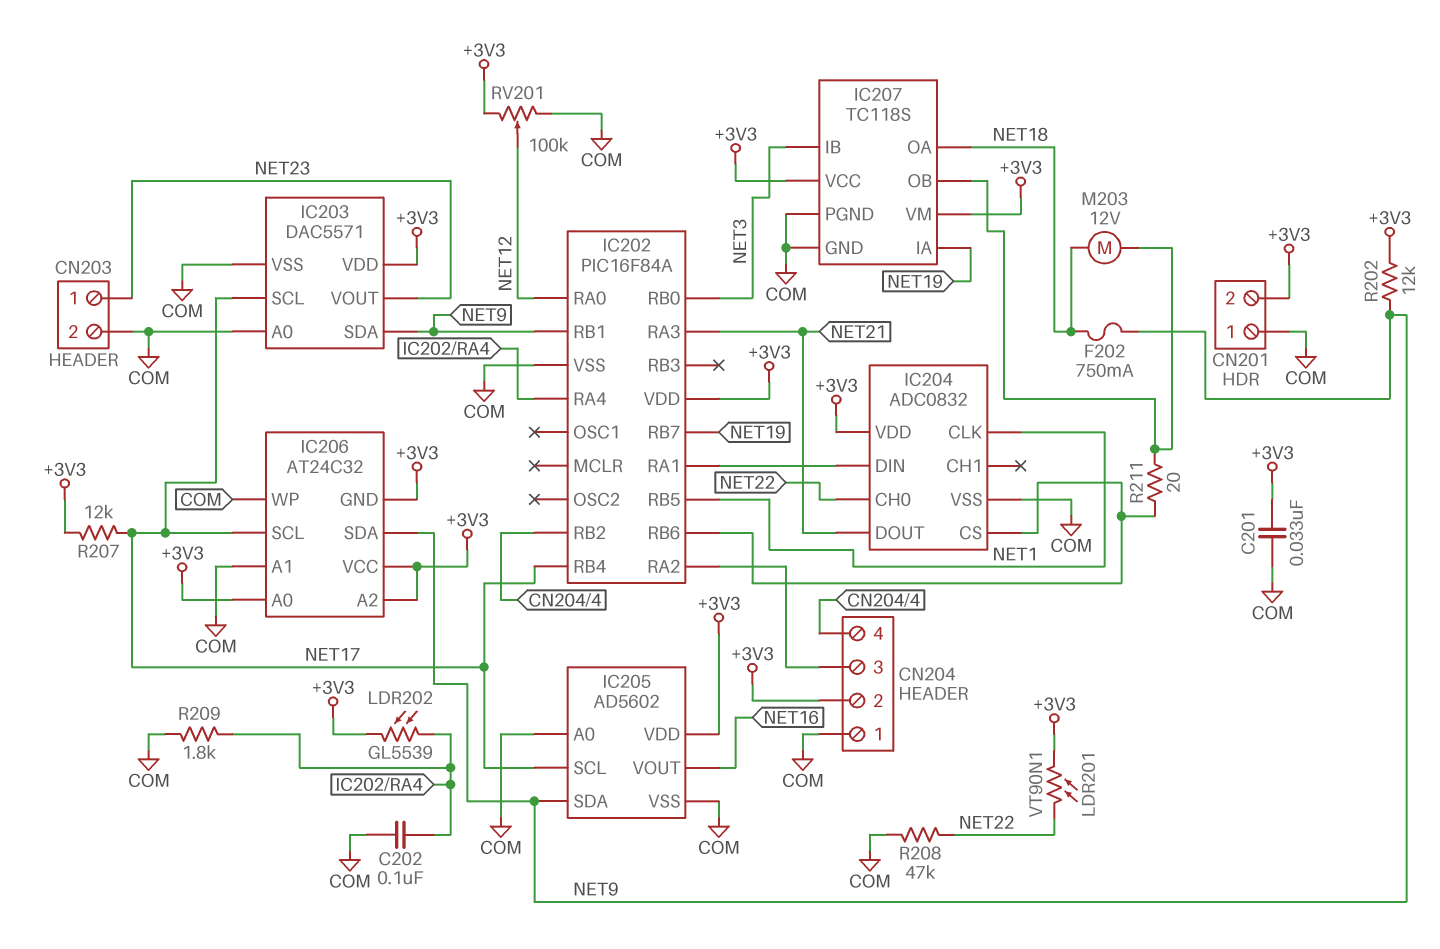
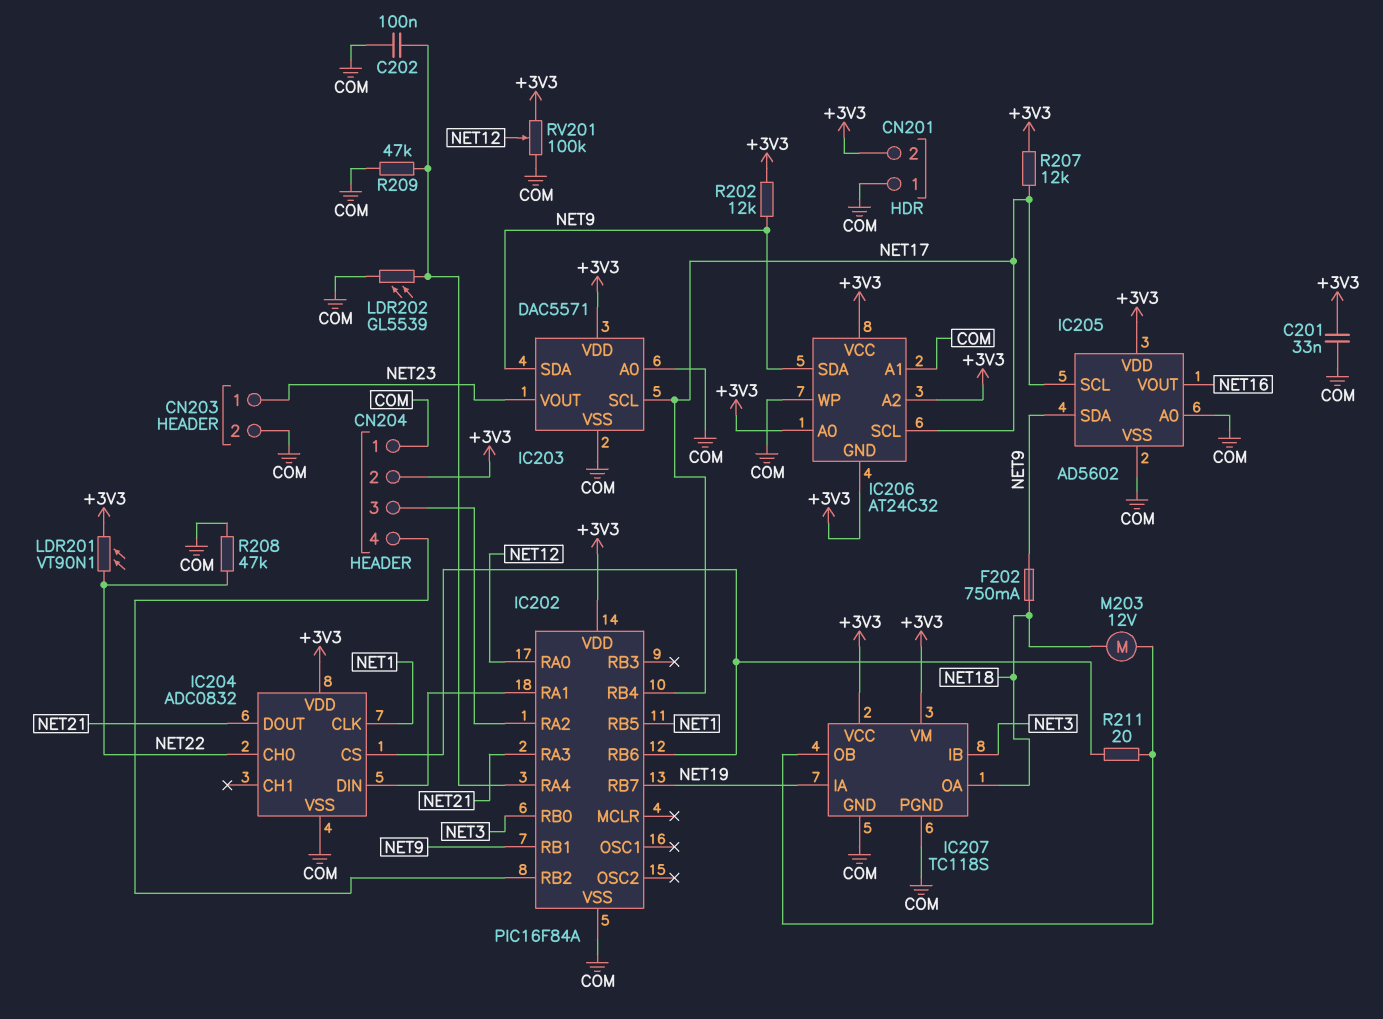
LDR202: GL5539 (+3V3, IC202/RA4) -> GL5539 (COM, IC202/RA4)
R209: 1.8k (COM, IC202/RA4) -> 47k (COM, IC202/RA4)

